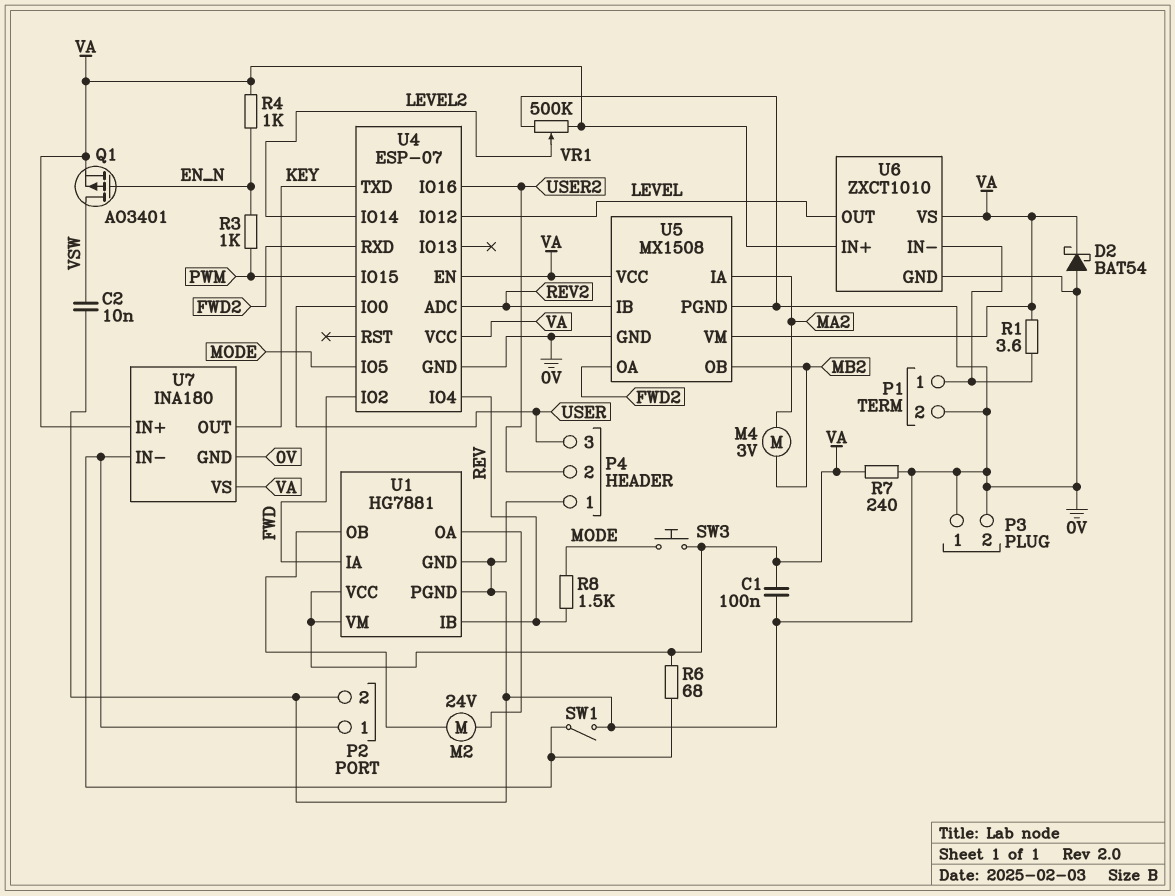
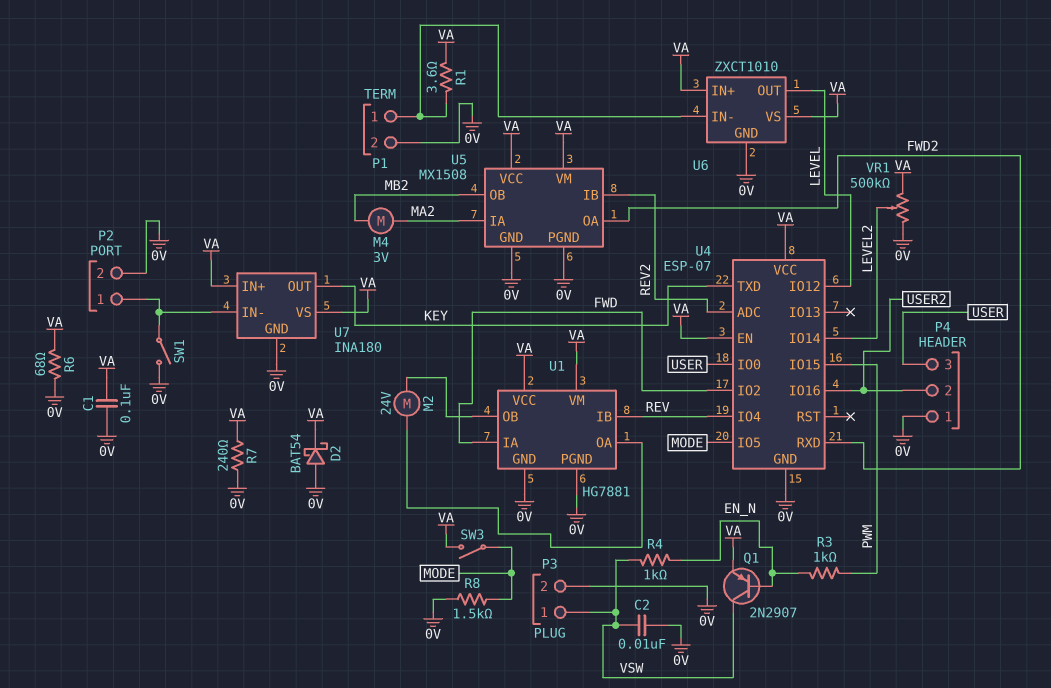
P3 pin 1: 0V -> VSW
Q1: PMOS AO3401 (G EN_N, D VSW, S VA) -> PNP 2N2907 (B EN_N, C VSW, E VA)
R4: 1k (EN_N, VA) -> 1k (EN_N, VSW)
R6: 68 (P2/1, VA) -> 68 (0V, VA)
R8: 1.5k (MODE, REV) -> 1.5k (0V, MODE)
SW3: button (MODE, VA) -> switch (MODE, VA)

